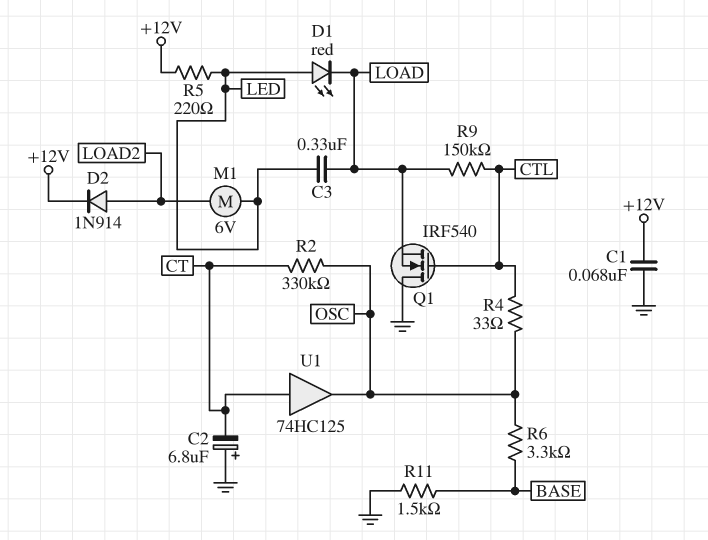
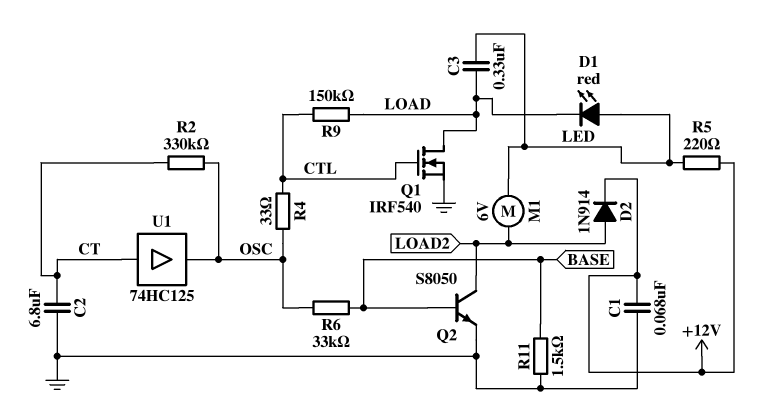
C2: 6.8uF (plus GND, minus CT) -> 6.8uF (CT, GND)
Q1: NMOS IRF540 (G CTL, D GND, S LOAD) -> NMOS IRF540 (G CTL, D LOAD, S GND)
Q2: none -> NPN S8050 (B BASE, C LOAD2, E GND)
R6: 3.3k (BASE, OSC) -> 33k (BASE, OSC)

